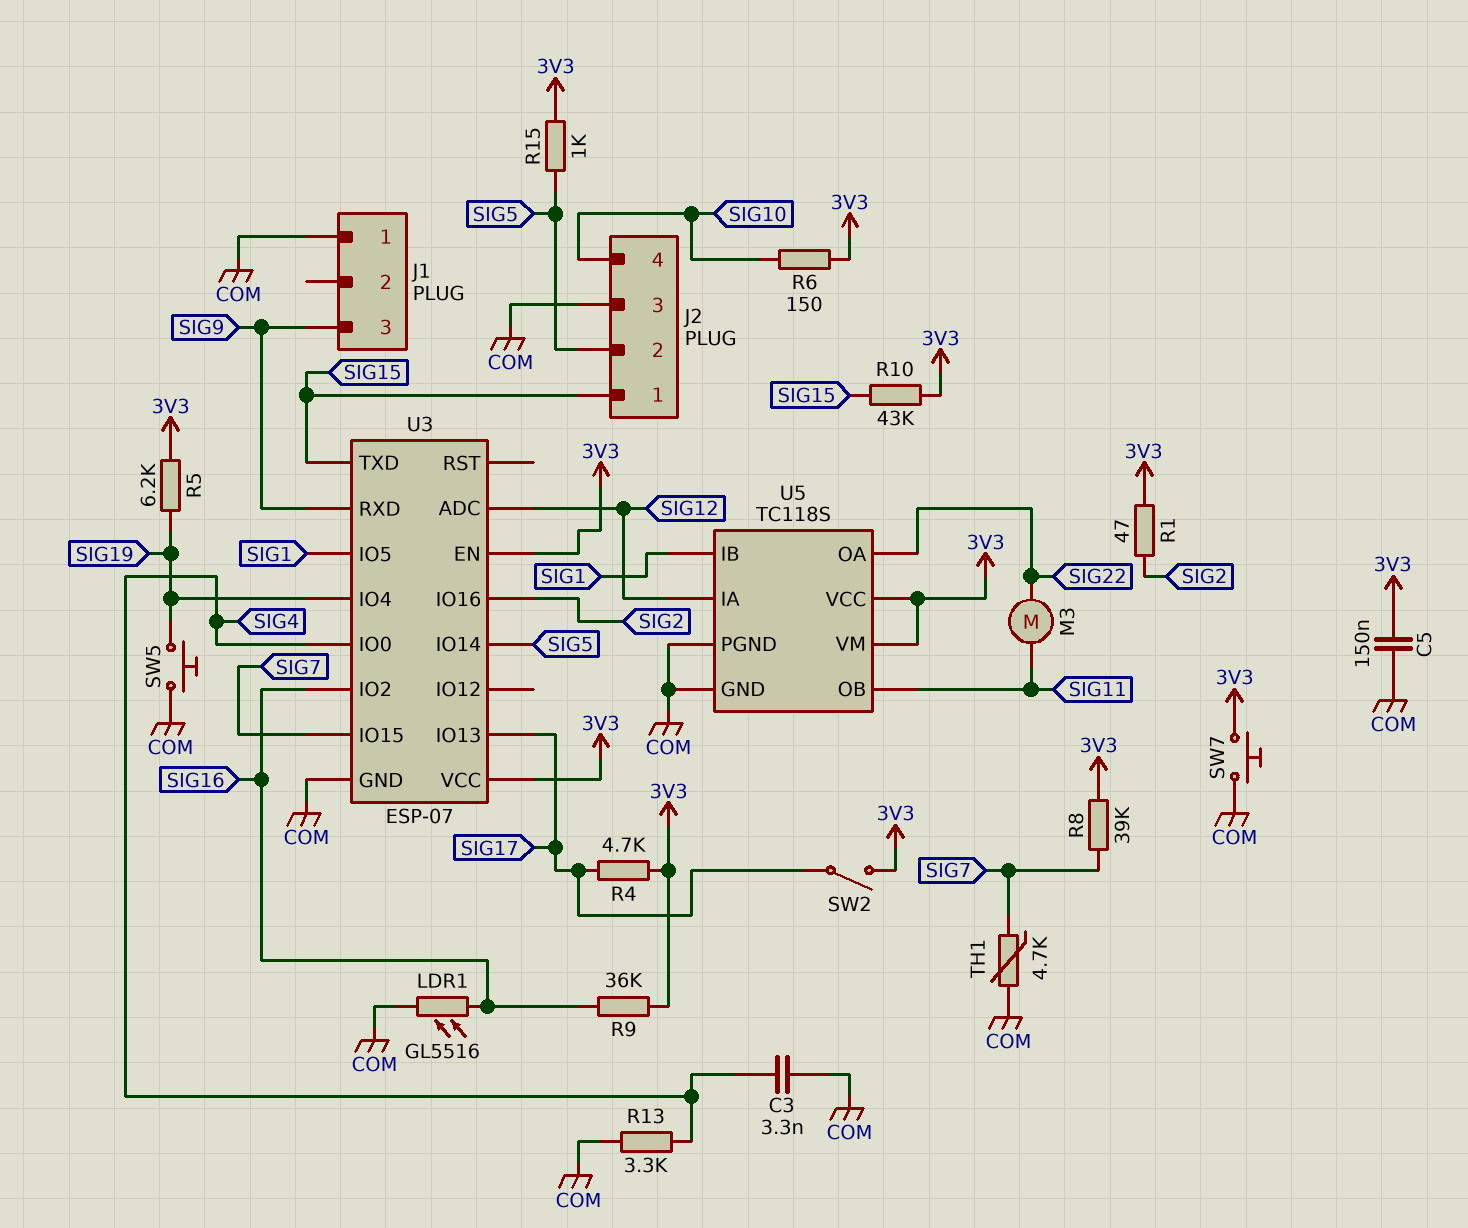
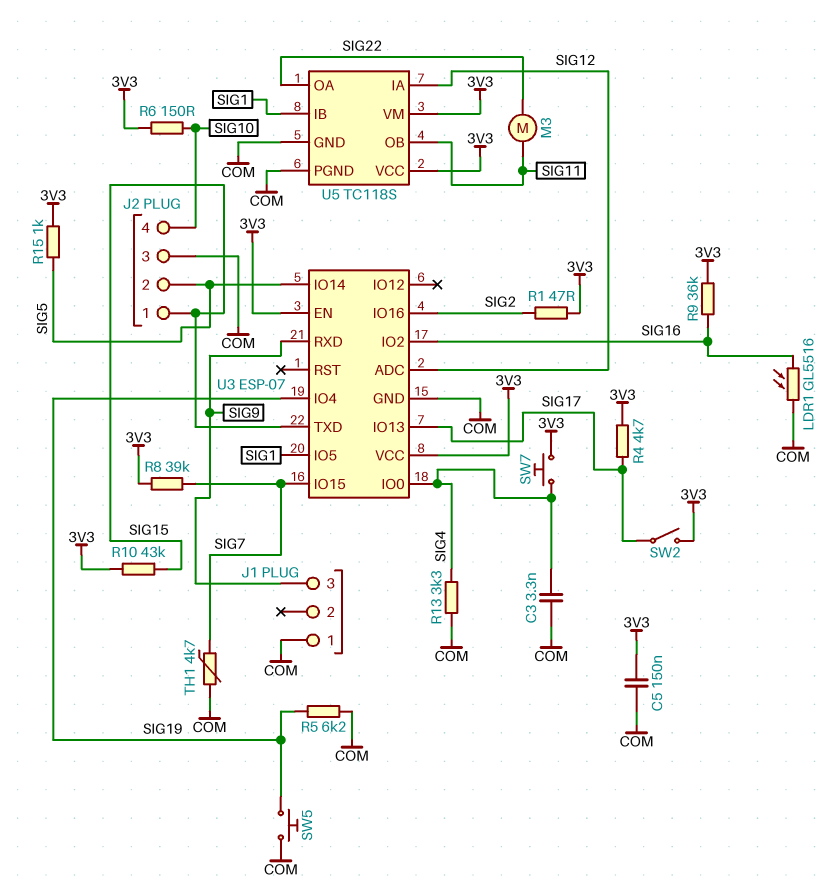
R5: 6.2k (3V3, SIG19) -> 6.2k (COM, SIG19)
SW7: button (3V3, COM) -> button (3V3, SIG4)

